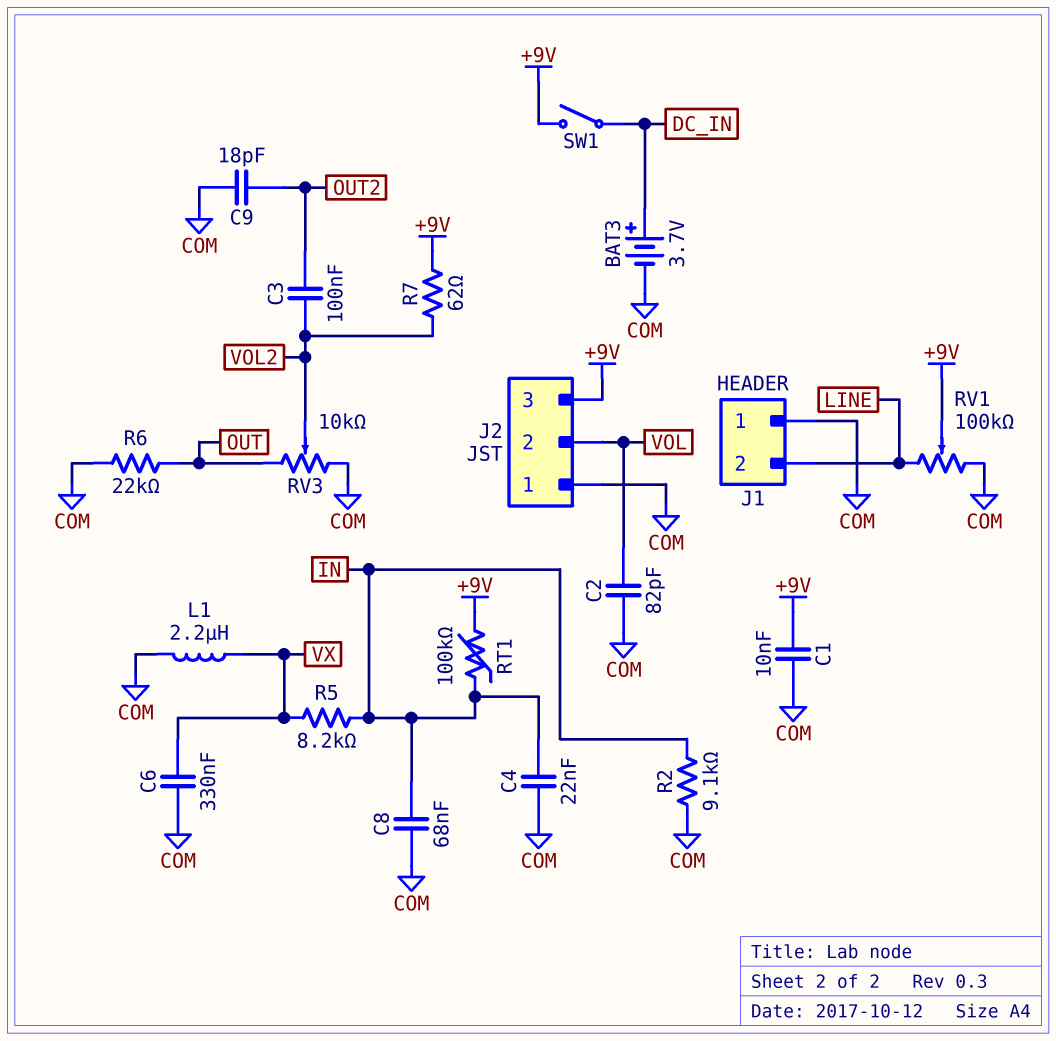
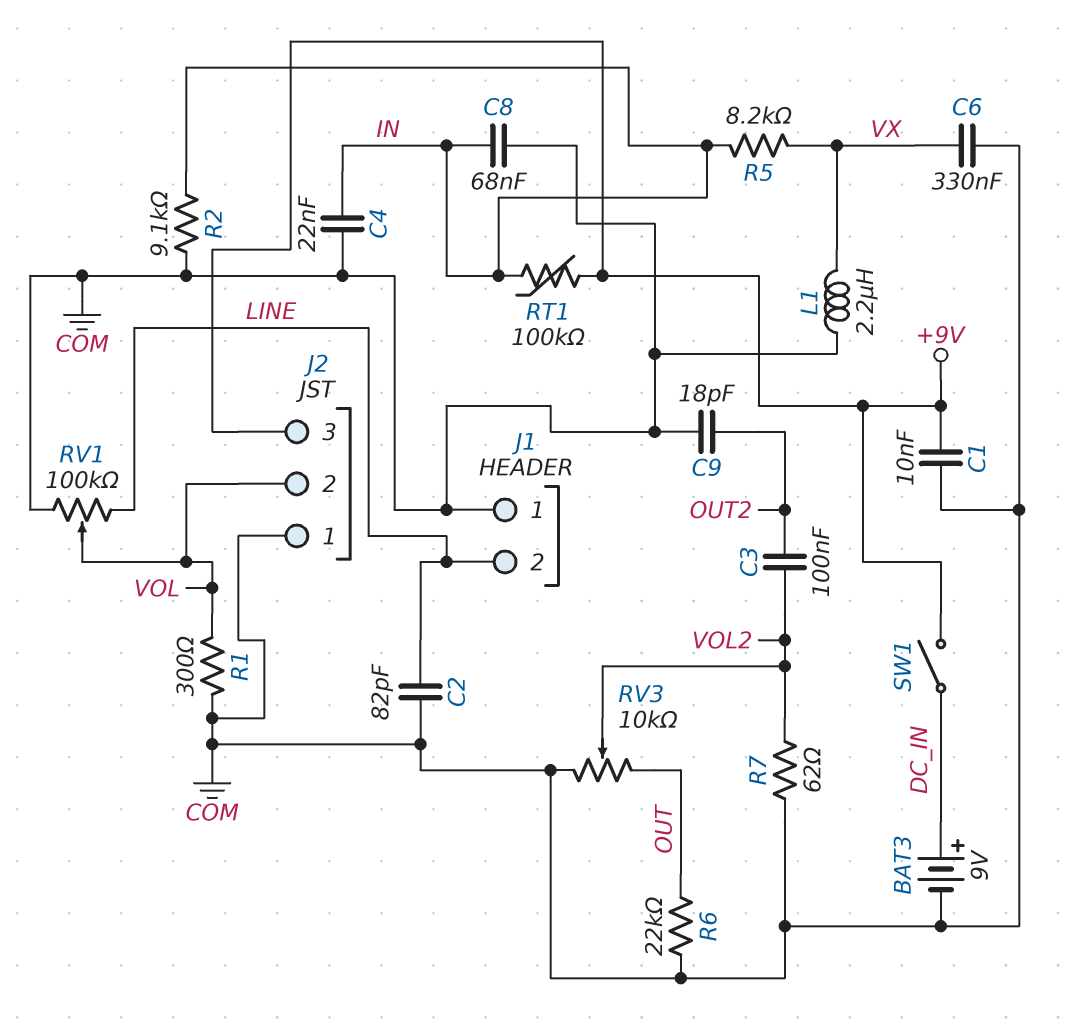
BAT3: 3.7V (plus DC_IN, minus COM) -> 9V (plus DC_IN, minus COM)
C2: 82pF (COM, VOL) -> 82pF (COM, LINE)
R1: none -> 300 (COM, VOL)
R7: 62 (+9V, VOL2) -> 62 (COM, VOL2)
RV1: 100k (COM, LINE, wiper +9V) -> 100k (COM, LINE, wiper VOL)

